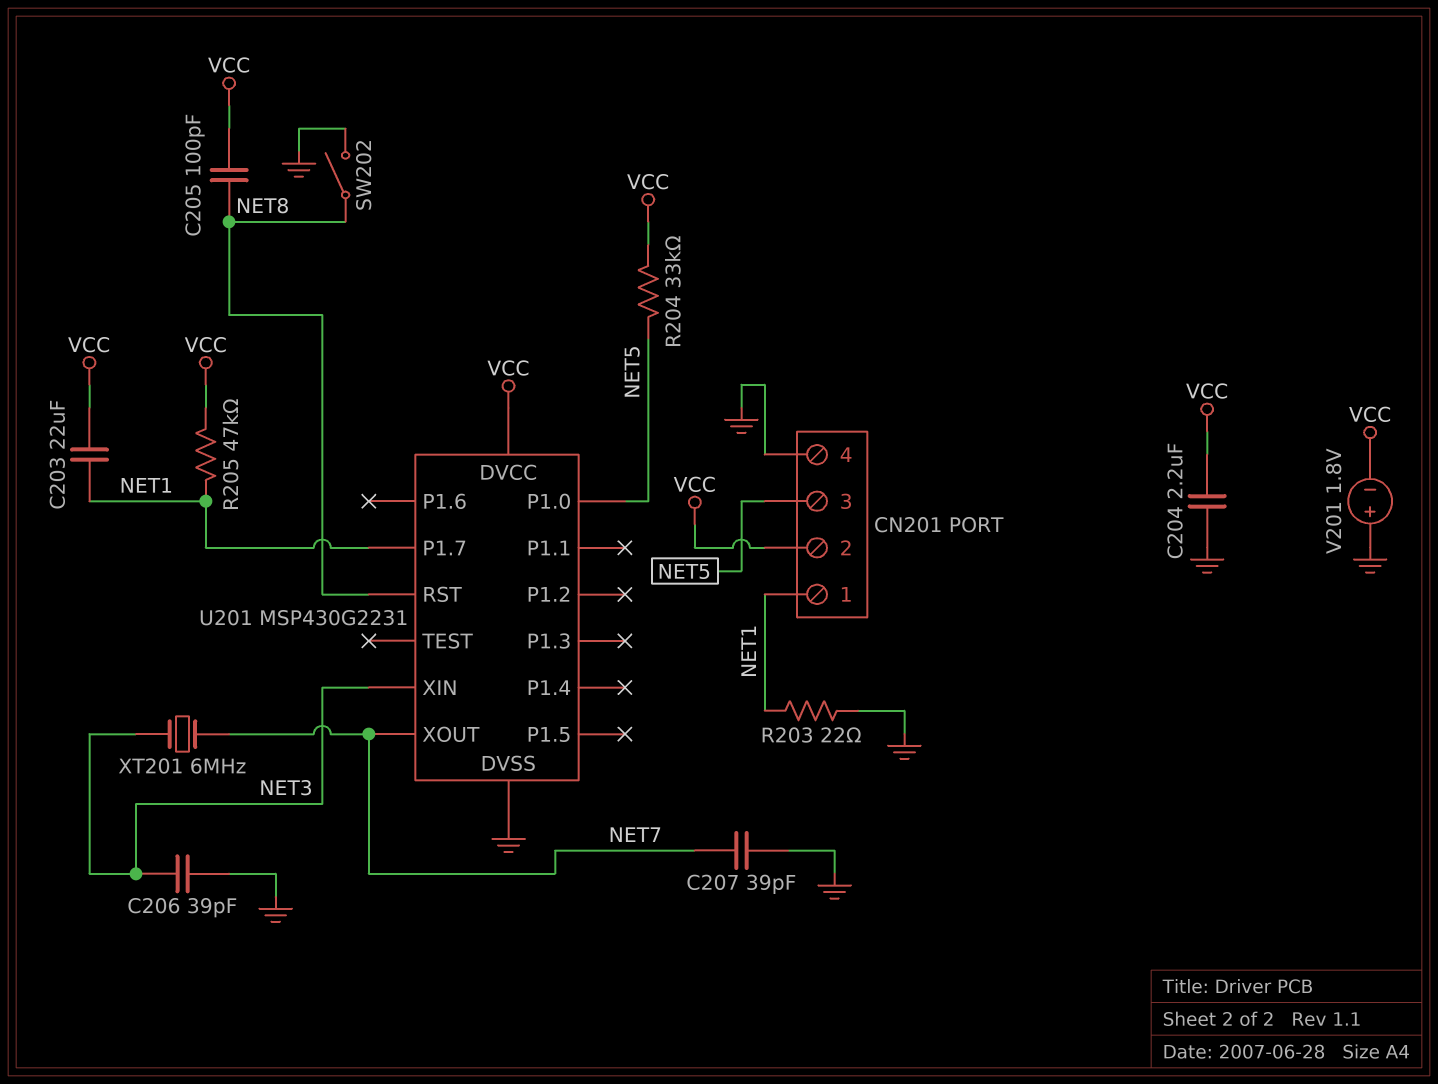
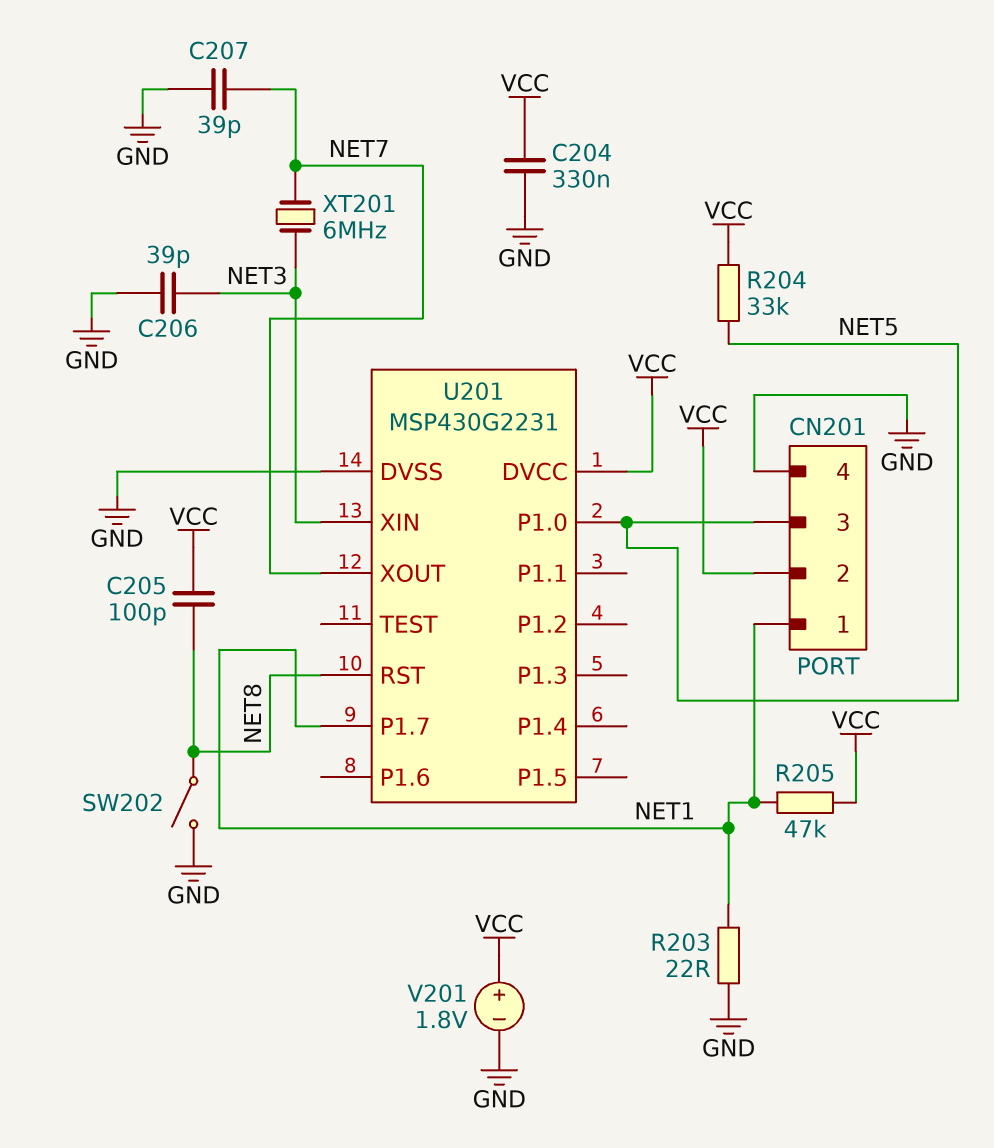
C203: 22uF (NET1, VCC) -> none
C204: 2.2uF (GND, VCC) -> 330nF (GND, VCC)
V201: 1.8V (plus GND, minus VCC) -> 1.8V (plus VCC, minus GND)

